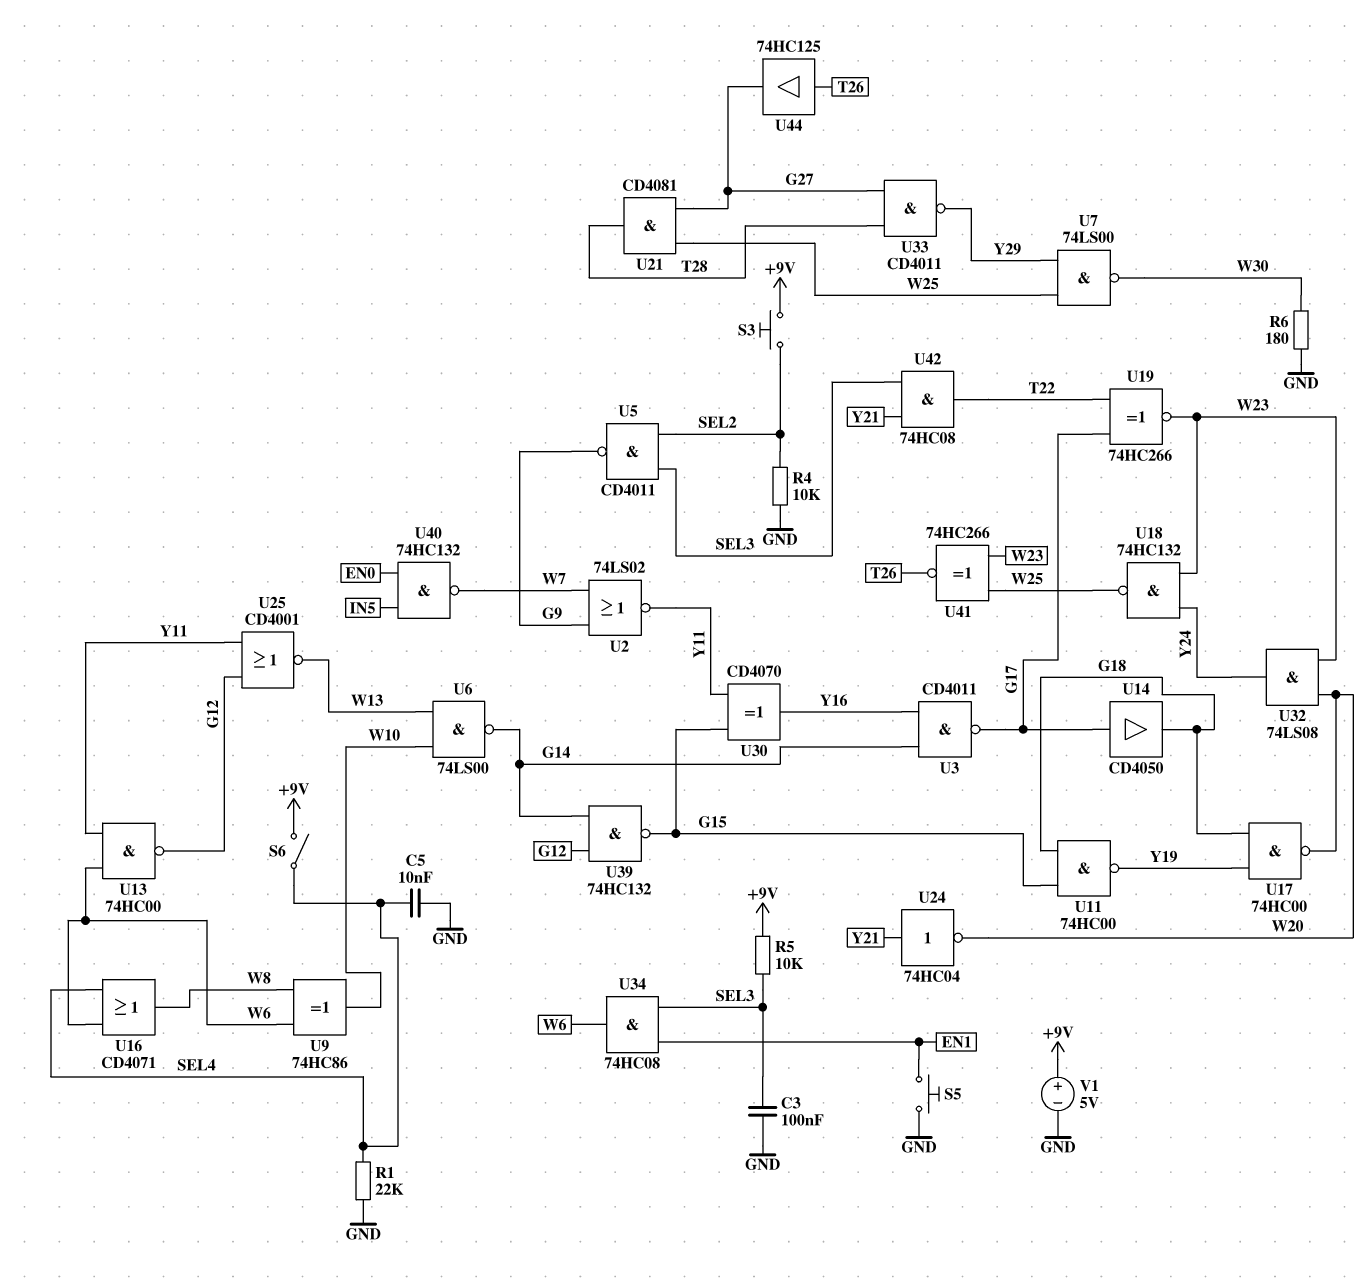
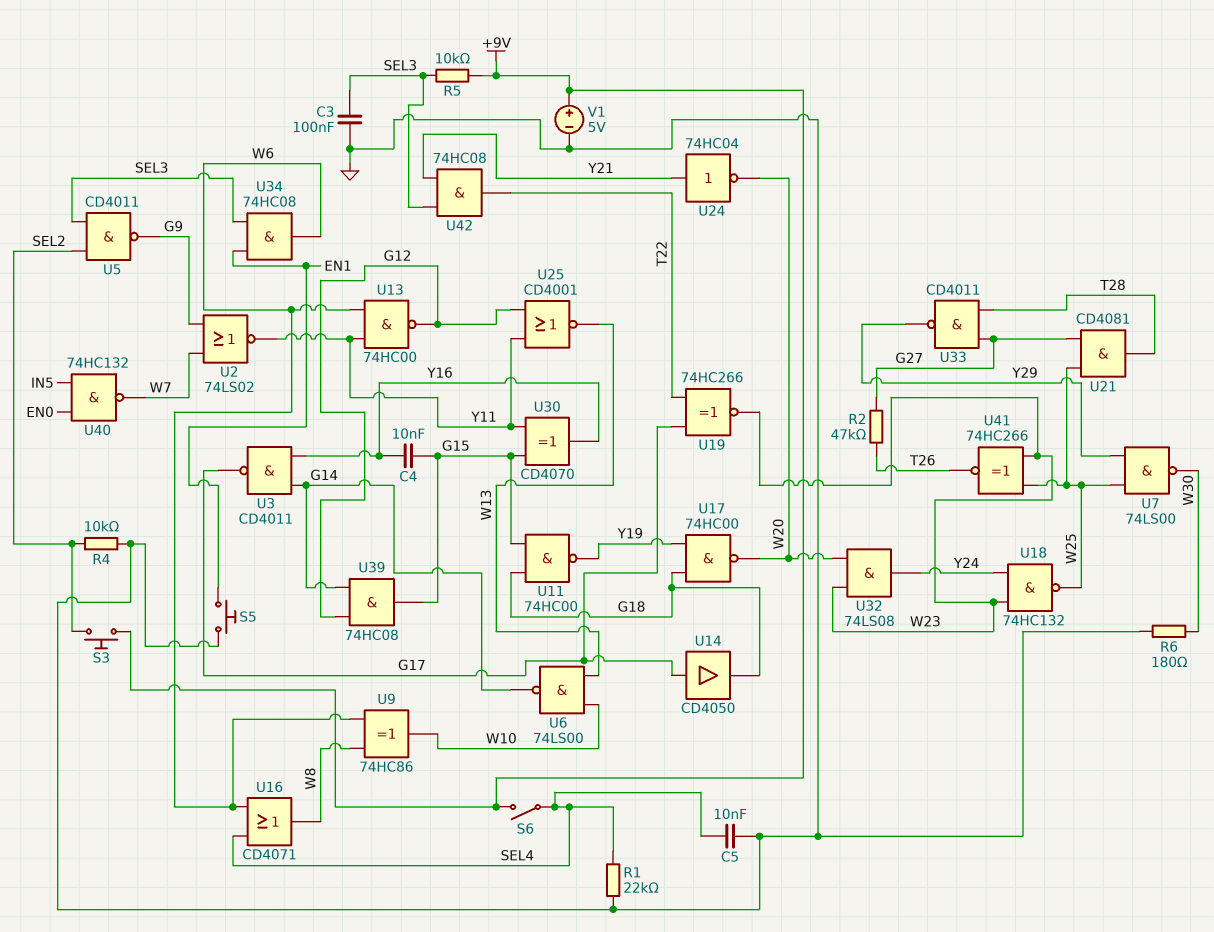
C4: none -> 10nF (G15, Y16)
R2: none -> 47k (G27, T26)
U39: NAND 74HC132 (in G12, in G14, out G15) -> AND 74HC08 (in G12, in G14, out G15)
U44: buffer 74HC125 (in T26, out G27) -> none

